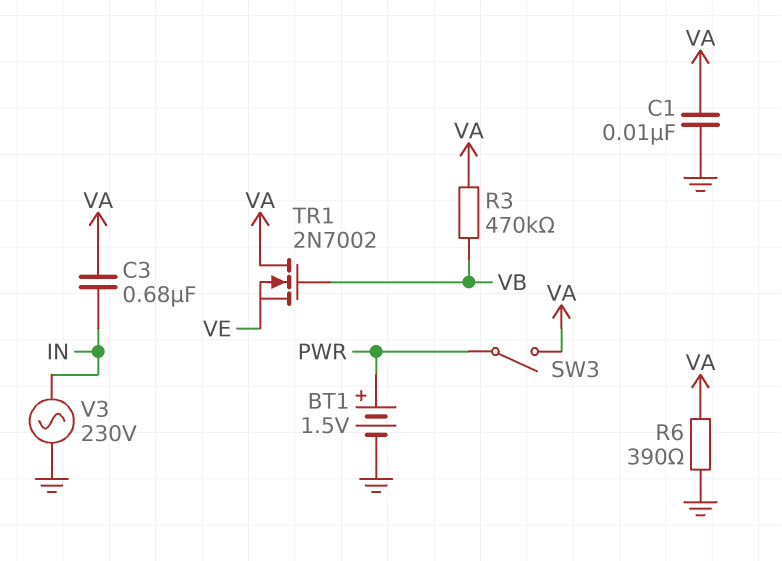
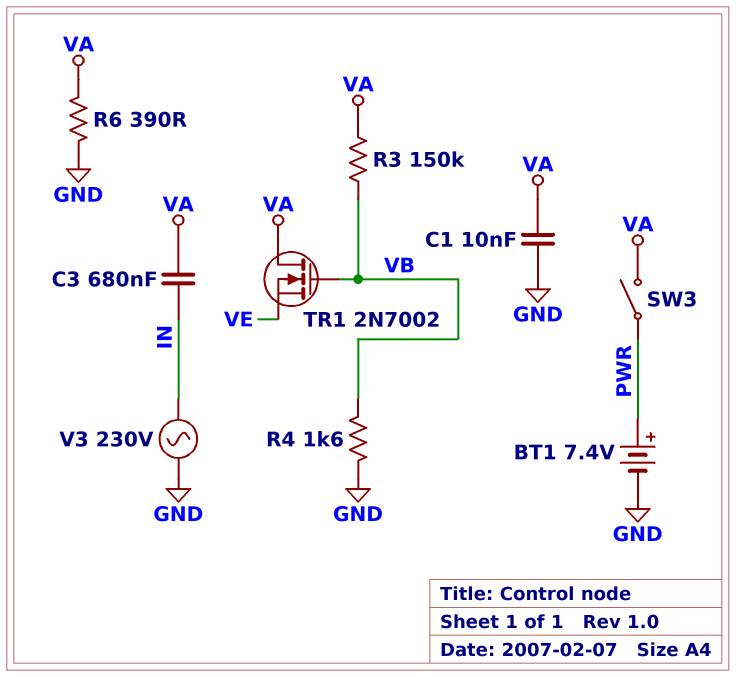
BT1: 1.5V (plus PWR, minus GND) -> 7.4V (plus PWR, minus GND)
R3: 470k (VA, VB) -> 150k (VA, VB)
R4: none -> 1.6k (GND, VB)

